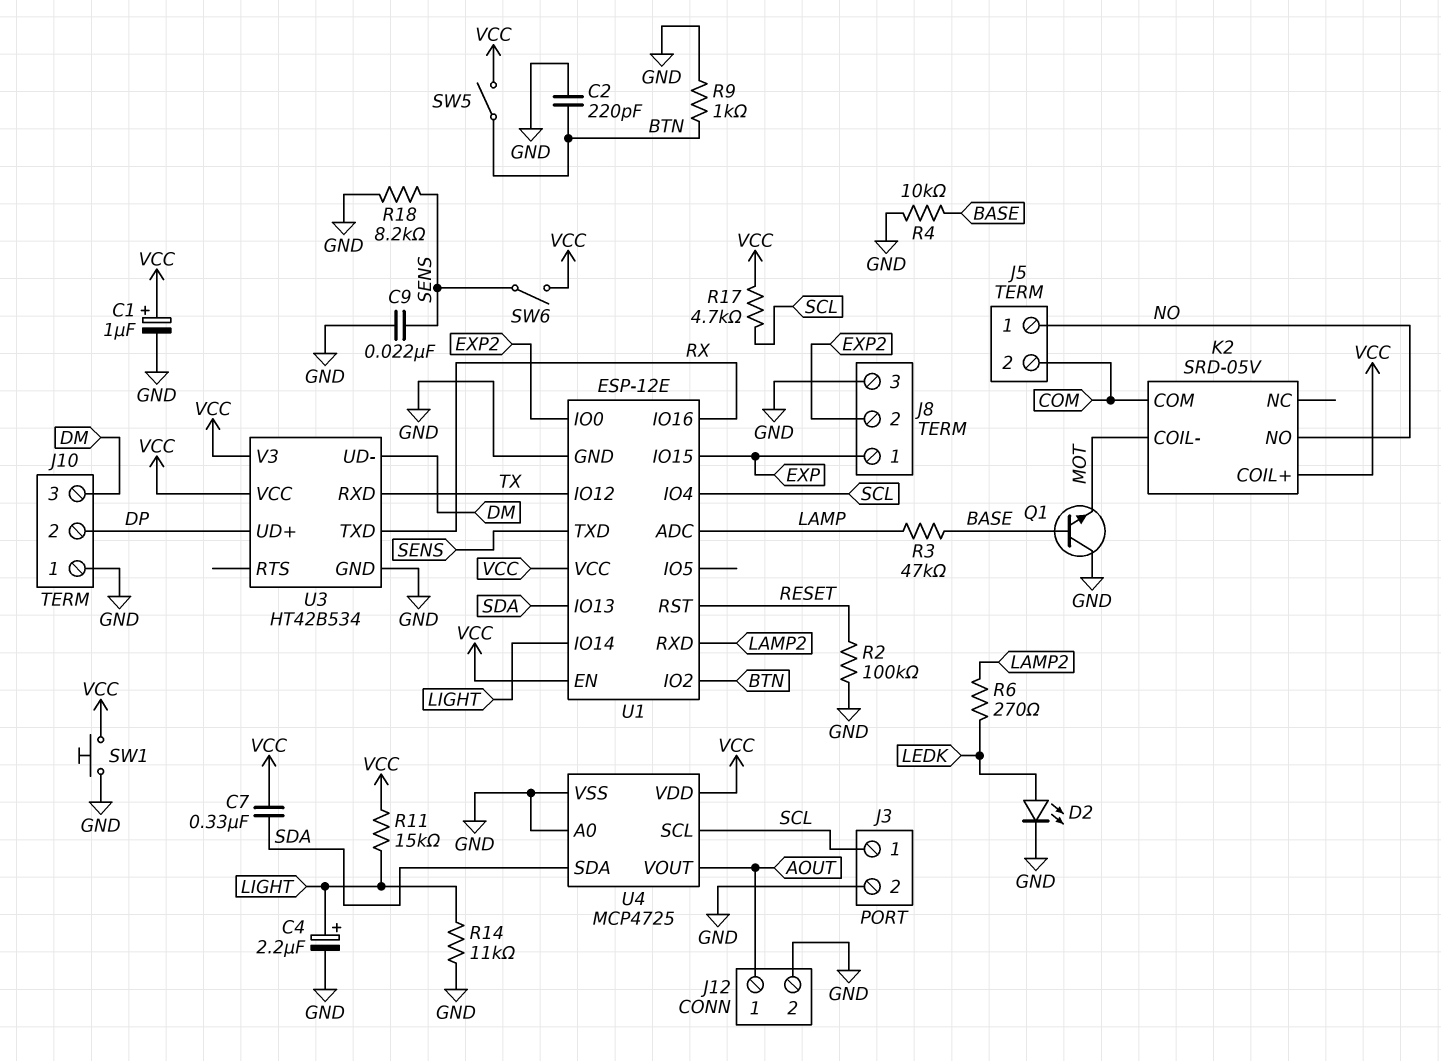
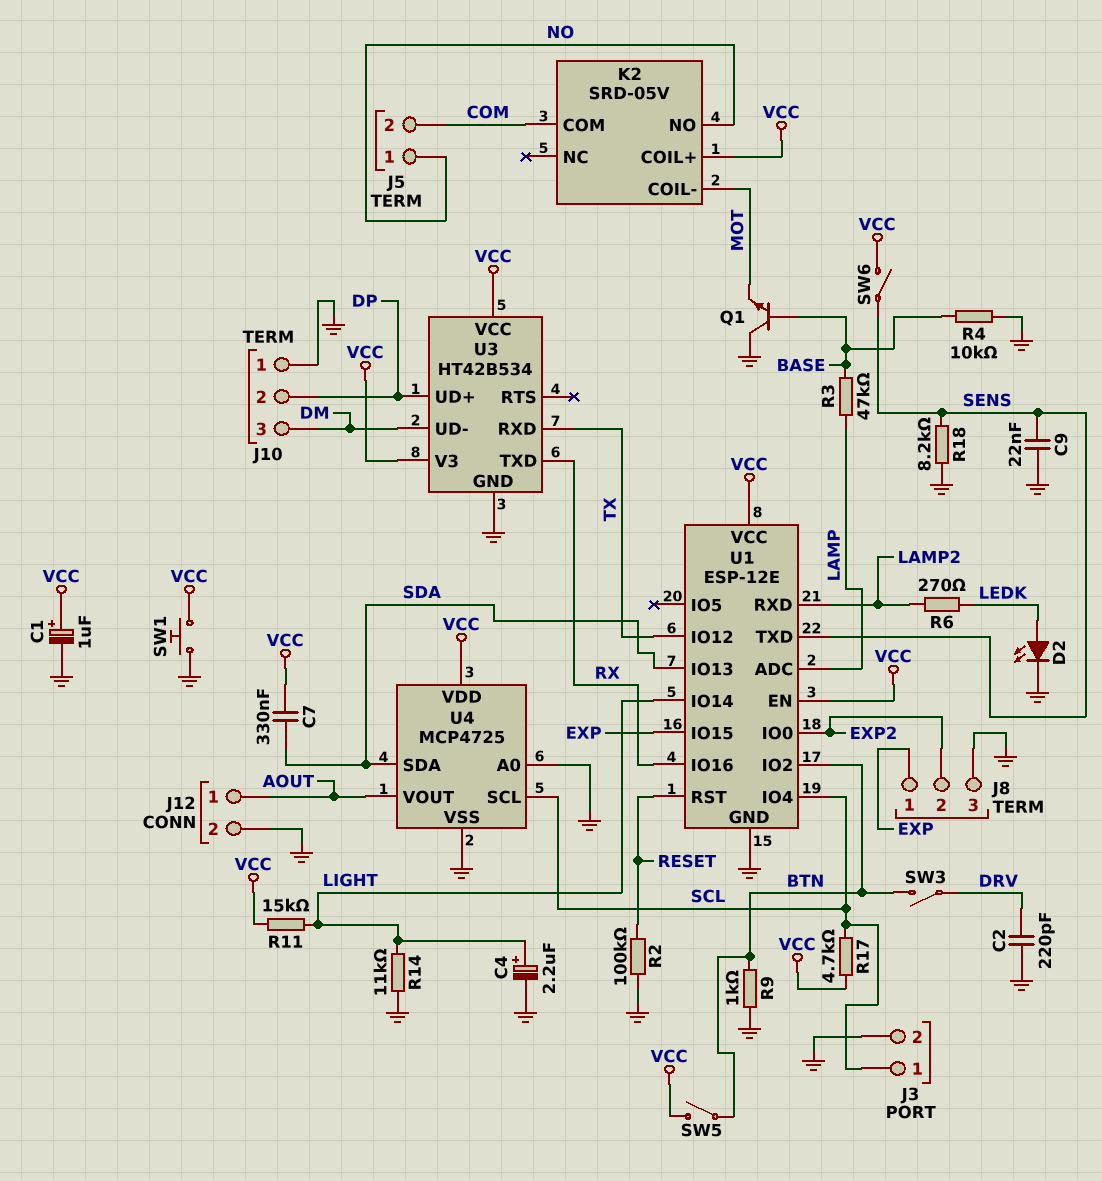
C2: 220pF (BTN, GND) -> 220pF (DRV, GND)
SW3: none -> switch (BTN, DRV)

